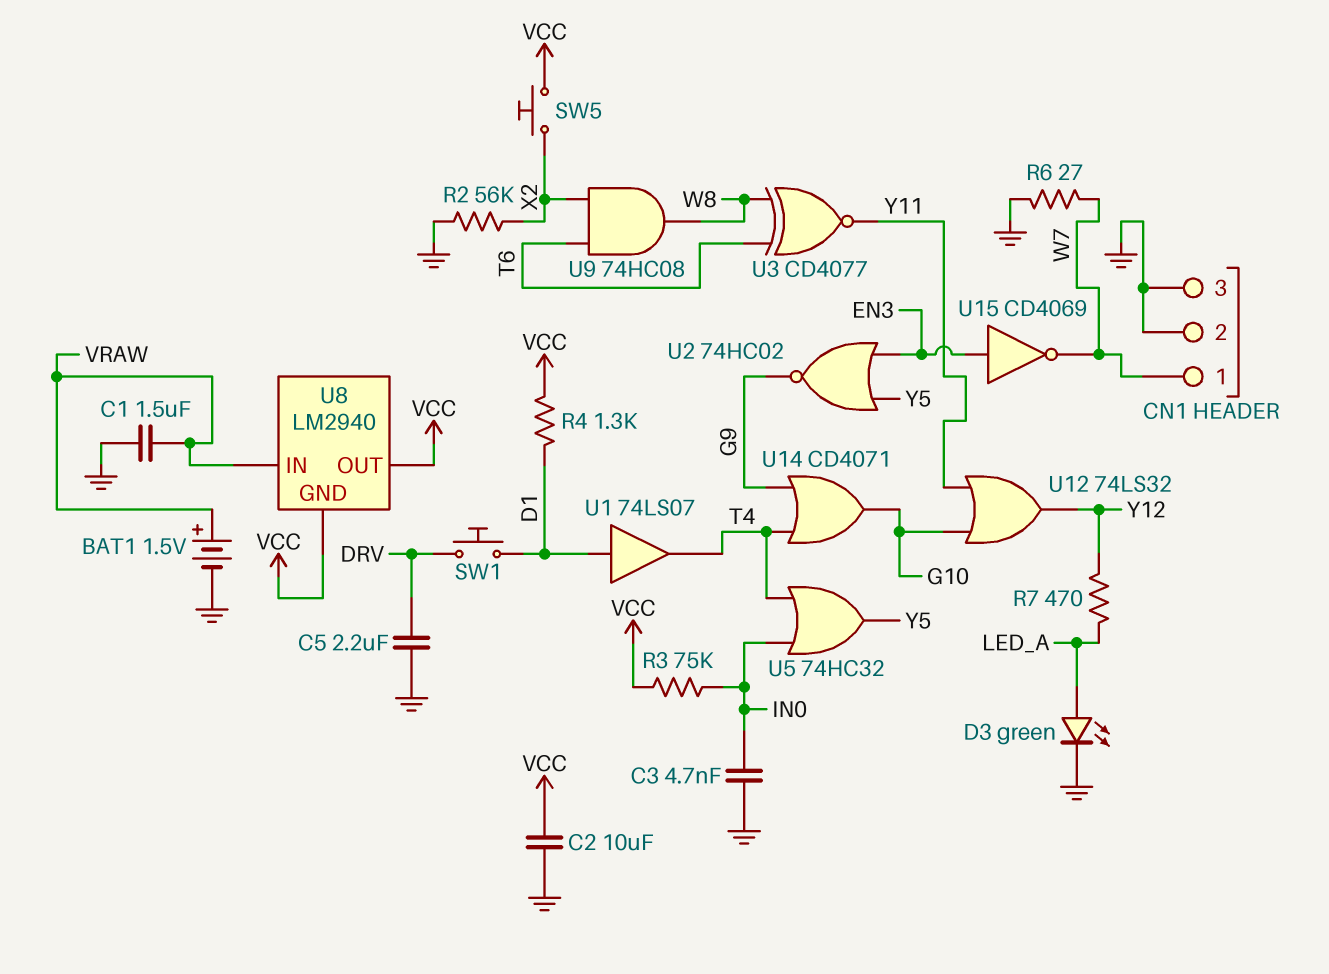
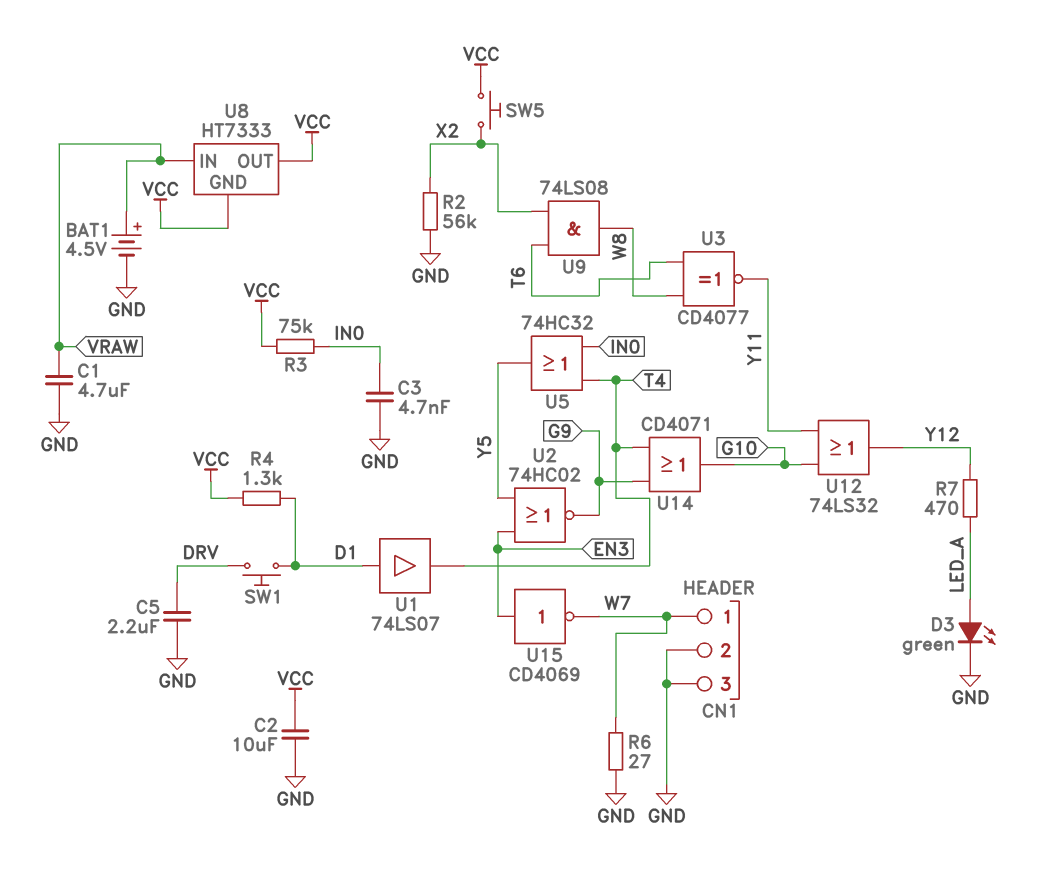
BAT1: 1.5V (plus VRAW, minus GND) -> 4.5V (plus VRAW, minus GND)
C1: 1.5uF (GND, VRAW) -> 4.7uF (GND, VRAW)
U8: LM2940 -> HT7333
U9: AND 74HC08 (in T6, in X2, out W8) -> AND 74LS08 (in T6, in X2, out W8)

